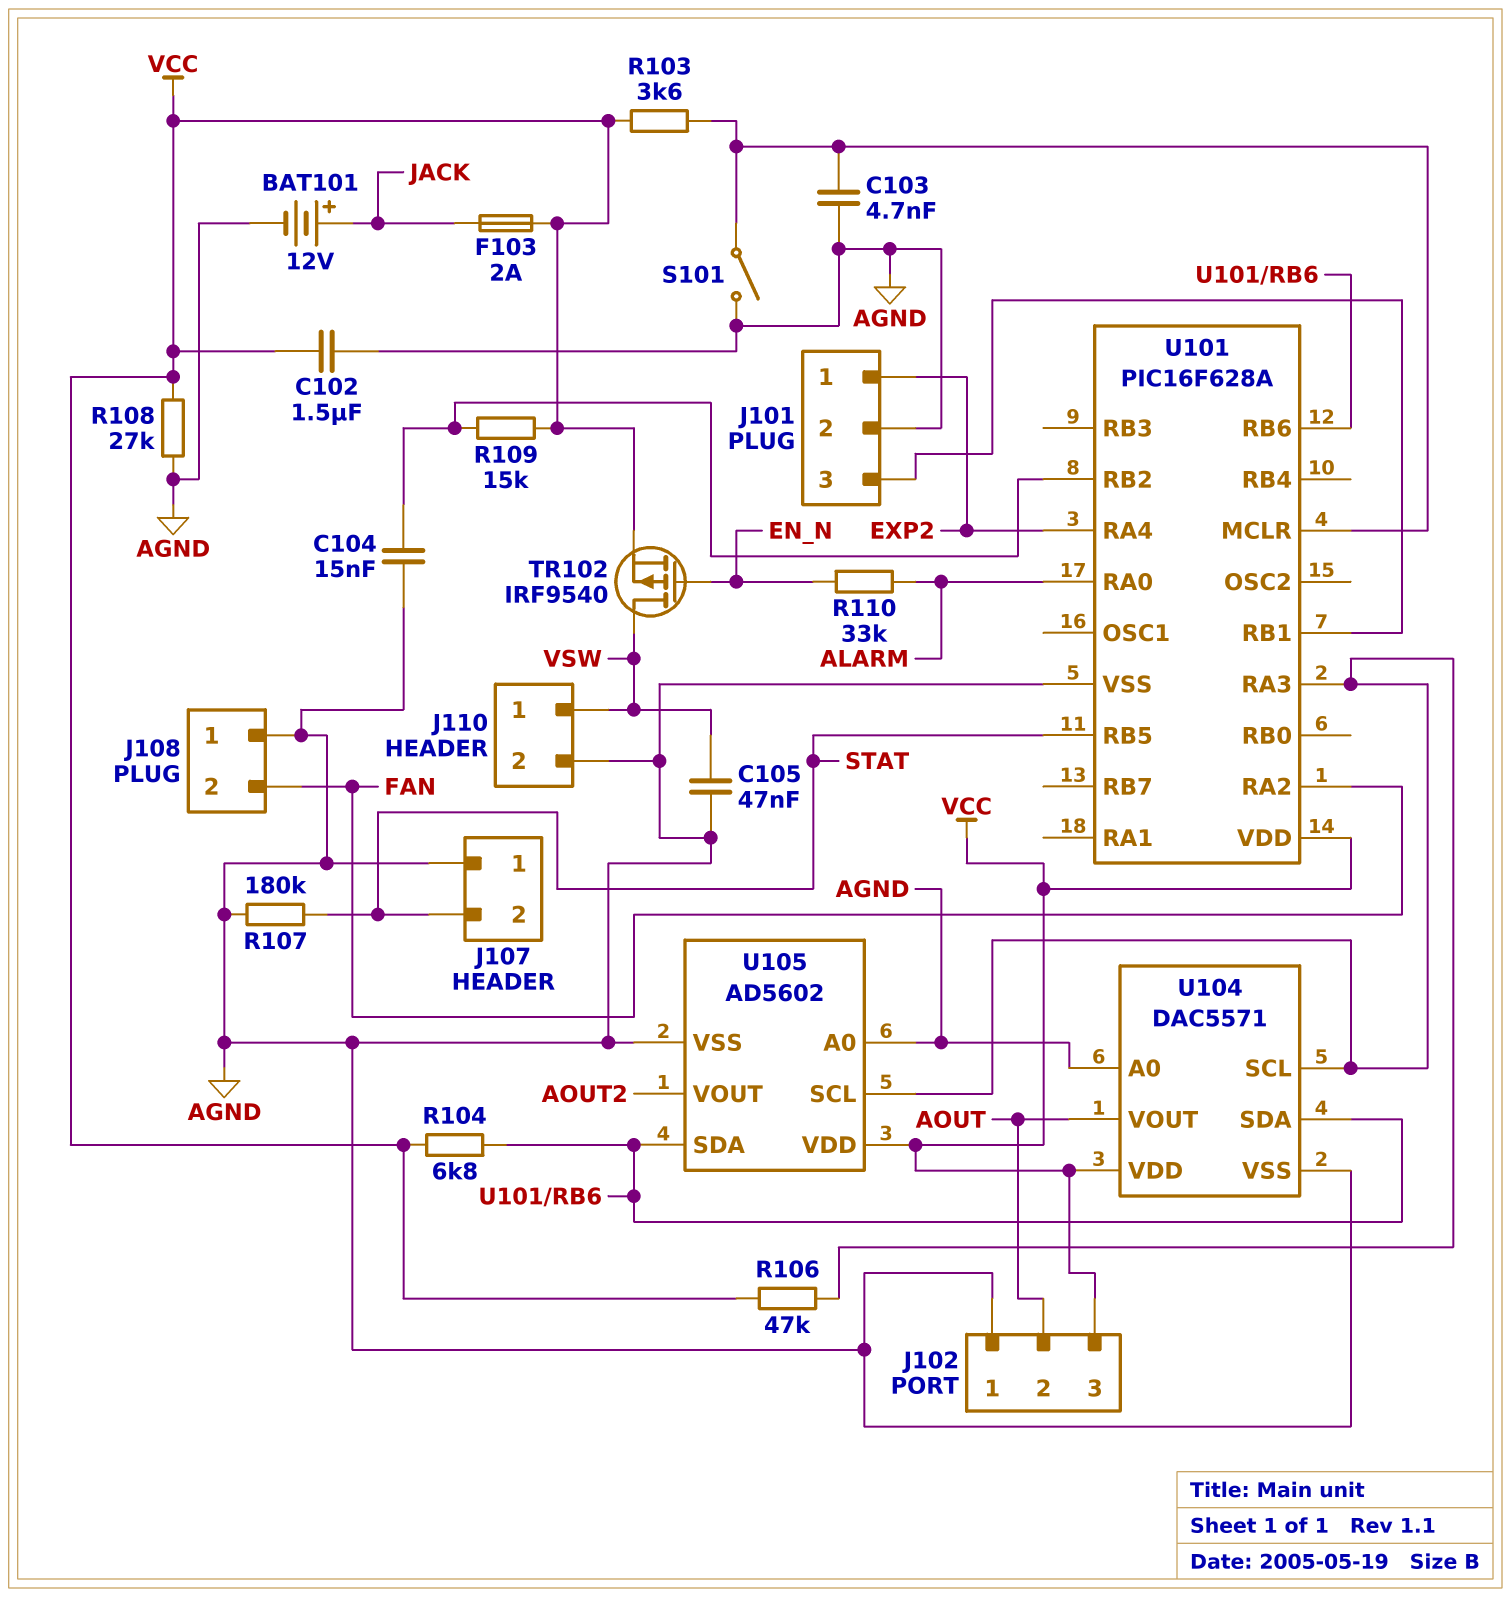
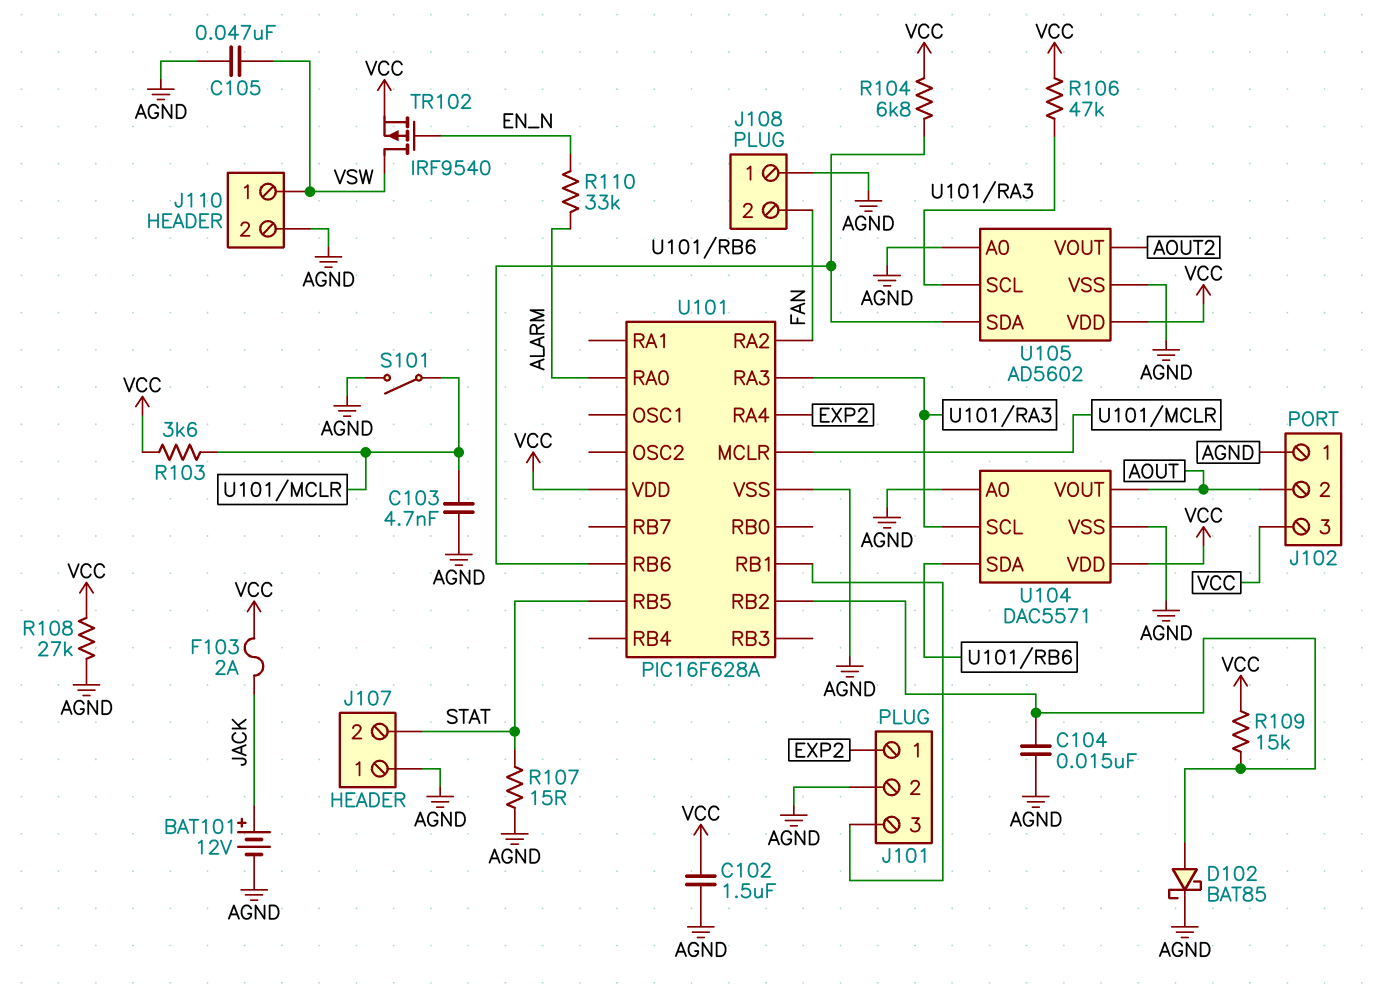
D102: none -> schottky BAT85 (A U101/RB2, K AGND)
R107: 180k (AGND, STAT) -> 15 (AGND, STAT)

